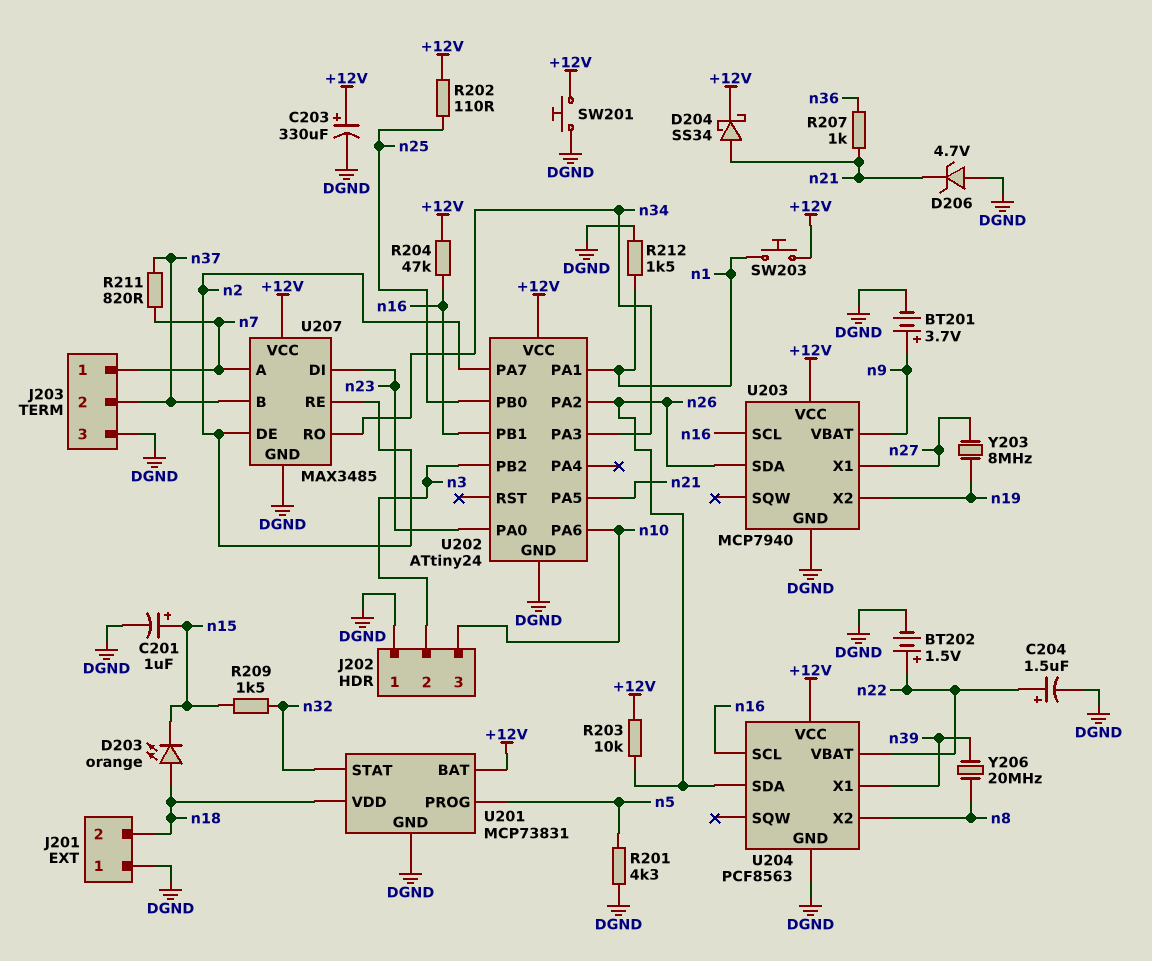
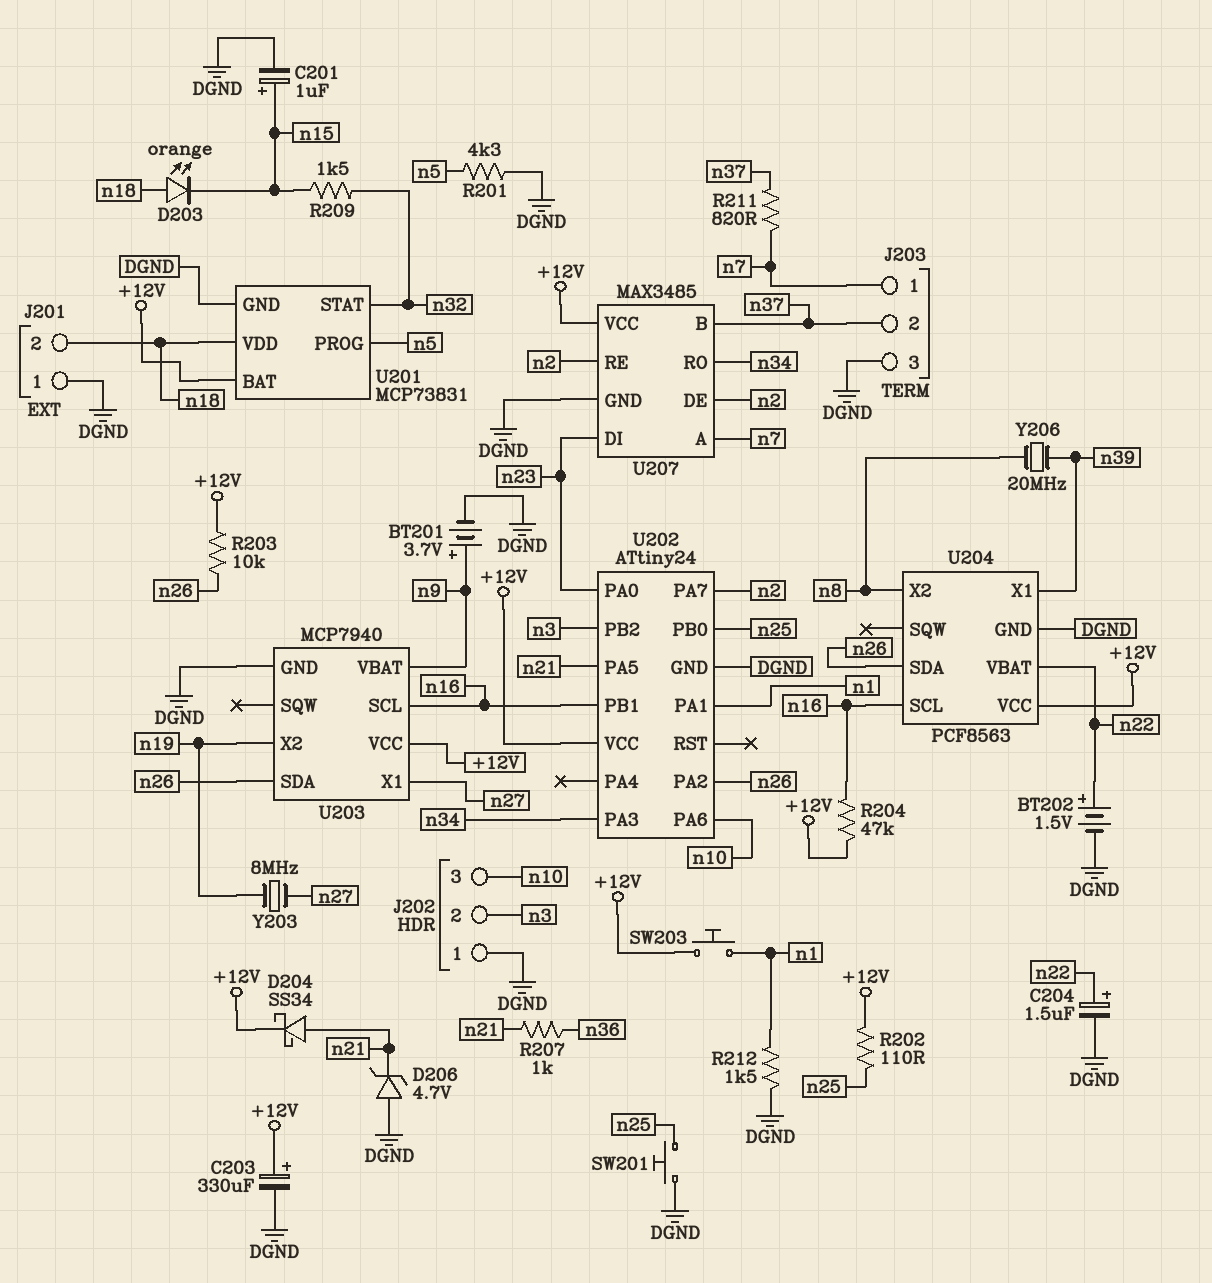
SW201: button (+12V, DGND) -> button (DGND, n25)

